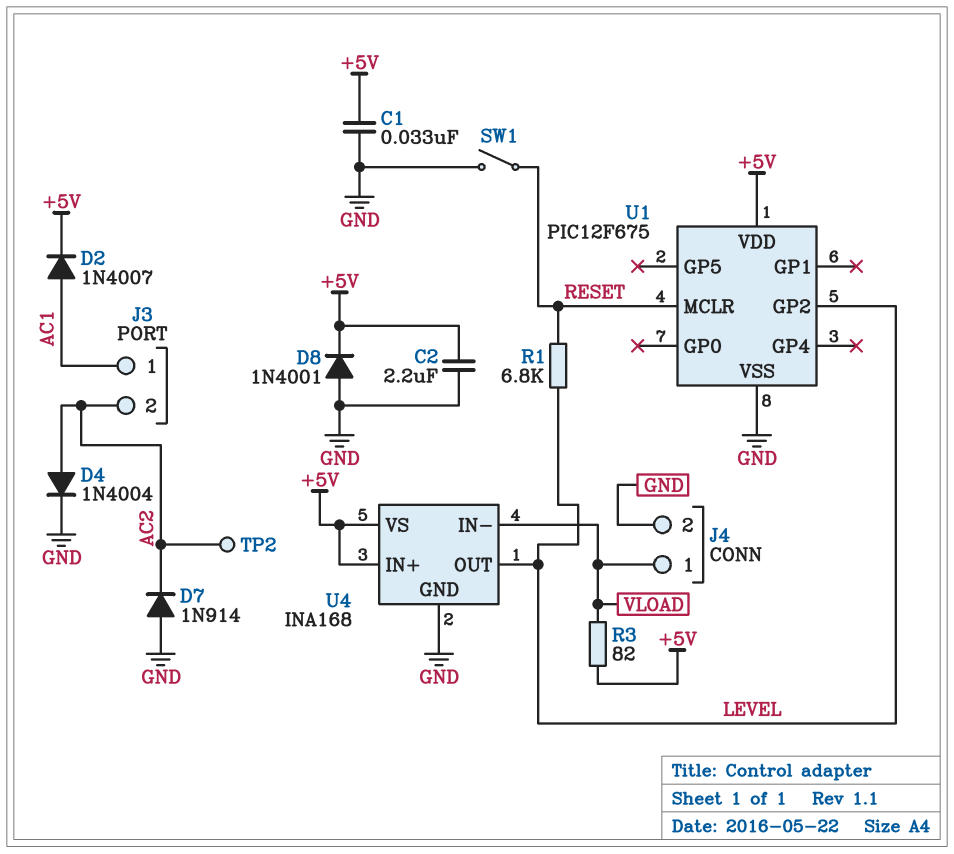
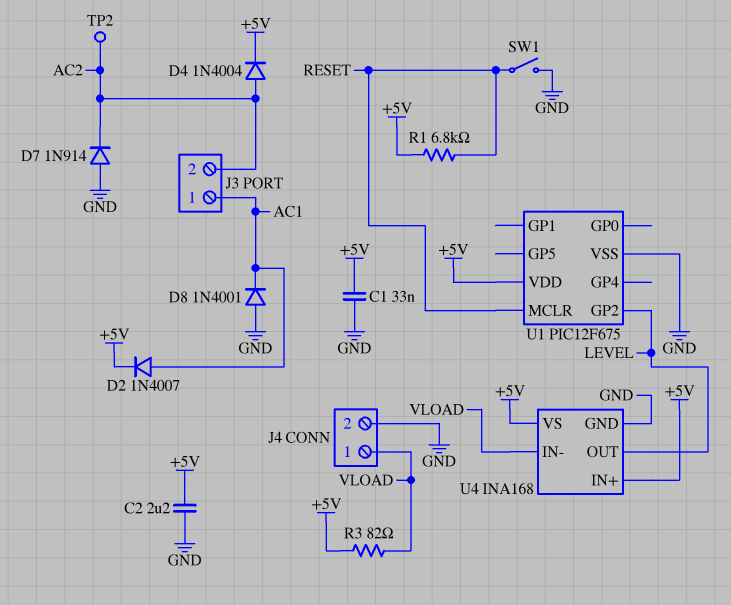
D4: diode 1N4004 (A AC2, K GND) -> diode 1N4004 (A AC2, K +5V)
D8: diode 1N4001 (A GND, K +5V) -> diode 1N4001 (A GND, K AC1)
R1: 6.8k (LEVEL, RESET) -> 6.8k (+5V, RESET)

